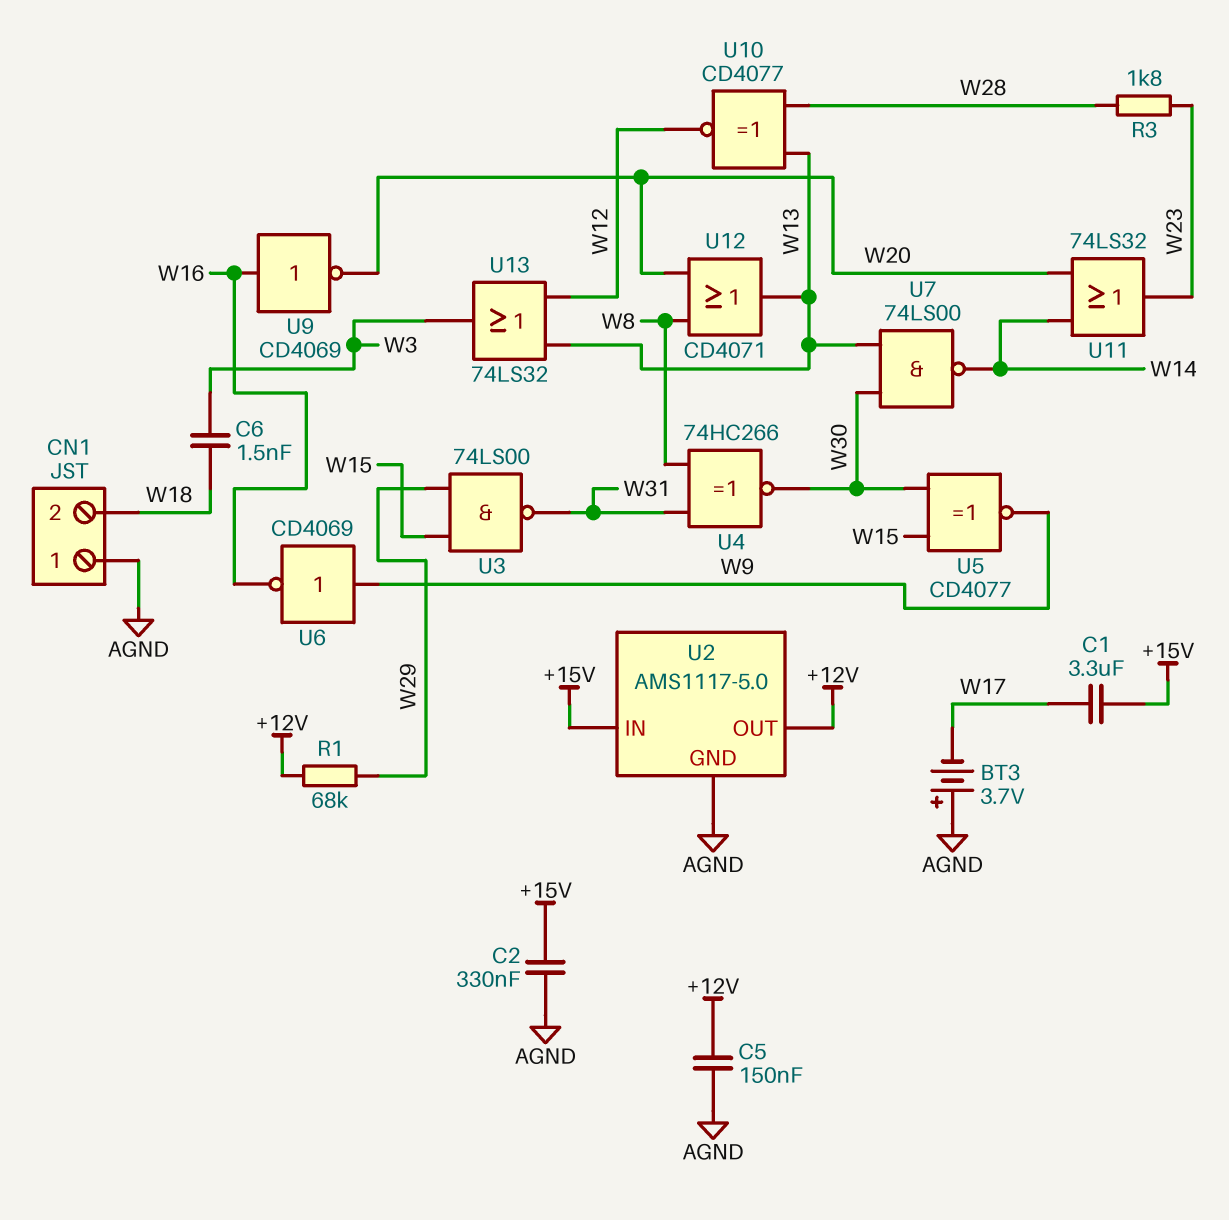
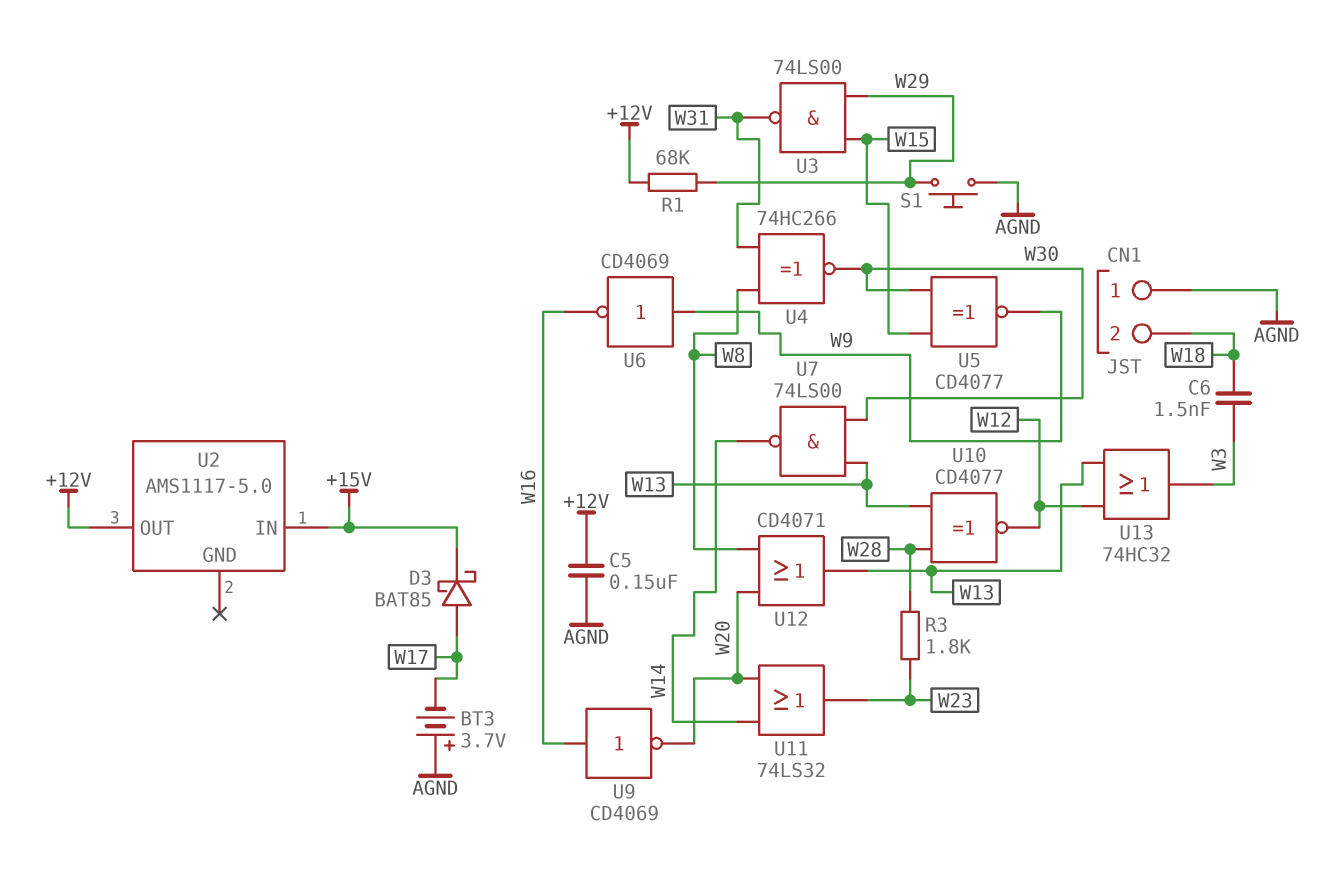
C1: 3.3uF (+15V, W17) -> none
C2: 330nF (+15V, AGND) -> none
D3: none -> schottky BAT85 (A W17, K +15V)
S1: none -> button (AGND, W29)
U2 pin GND: AGND -> none
U13: OR 74LS32 (in W12, in W13, out W3) -> OR 74HC32 (in W12, in W13, out W3)

